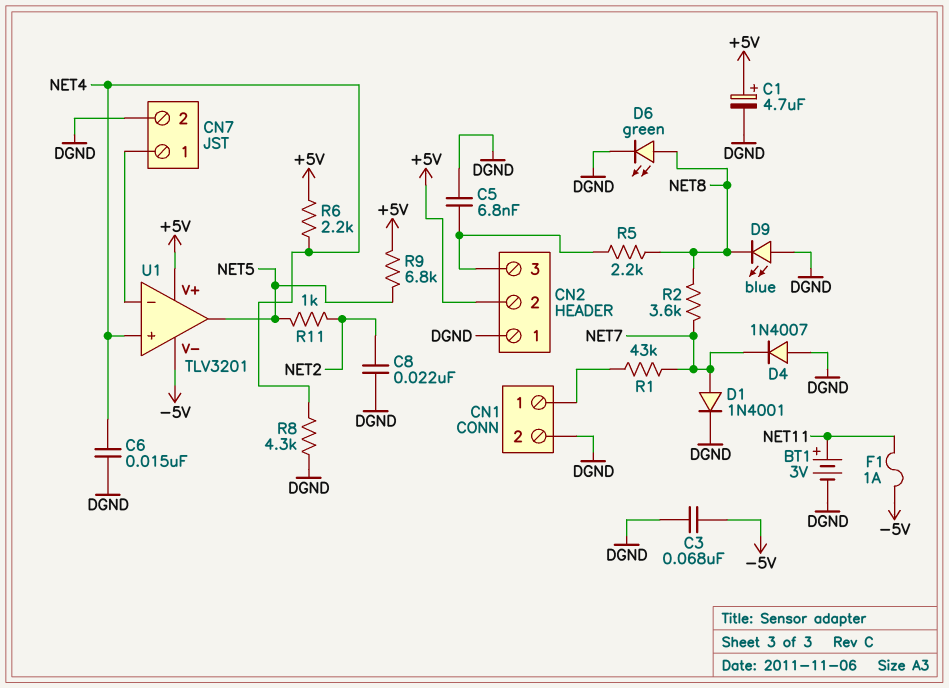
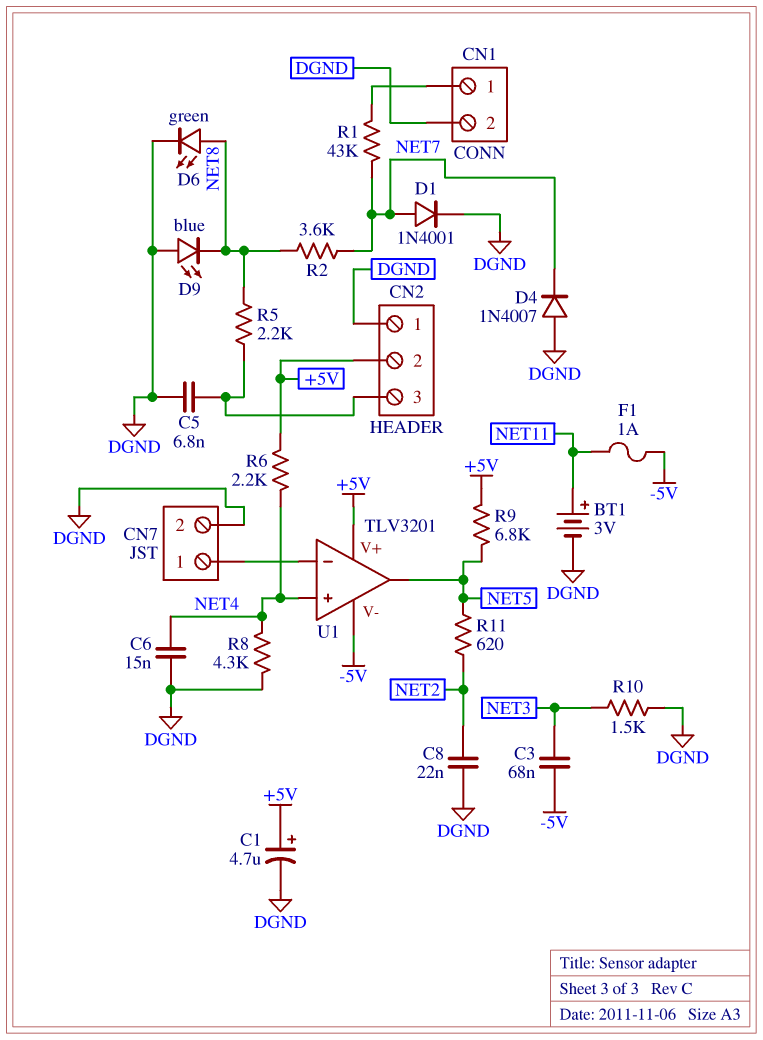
C3: 68nF (-5V, DGND) -> 68nF (-5V, NET3)
R10: none -> 1.5k (DGND, NET3)
R11: 1k (NET2, NET5) -> 620 (NET2, NET5)

